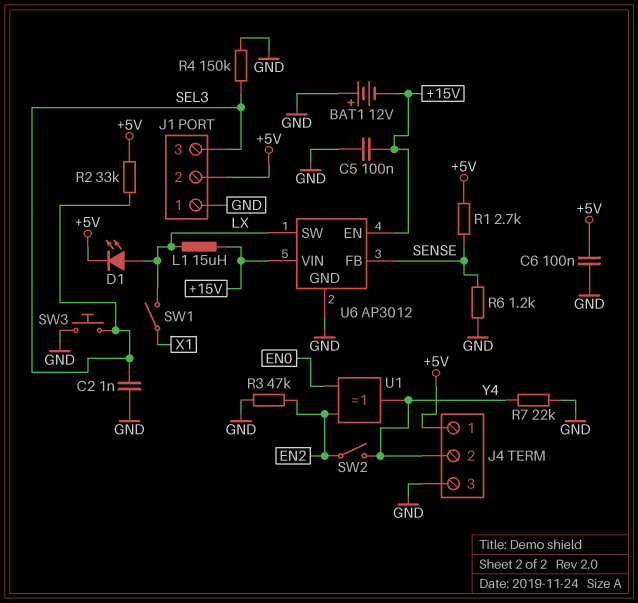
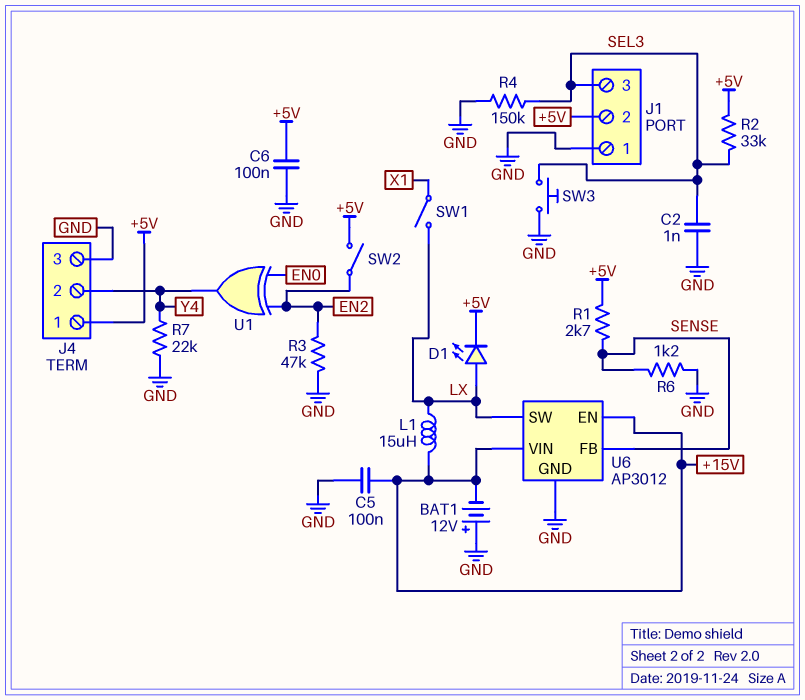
SW2: switch (EN2, Y4) -> switch (+5V, EN2)

